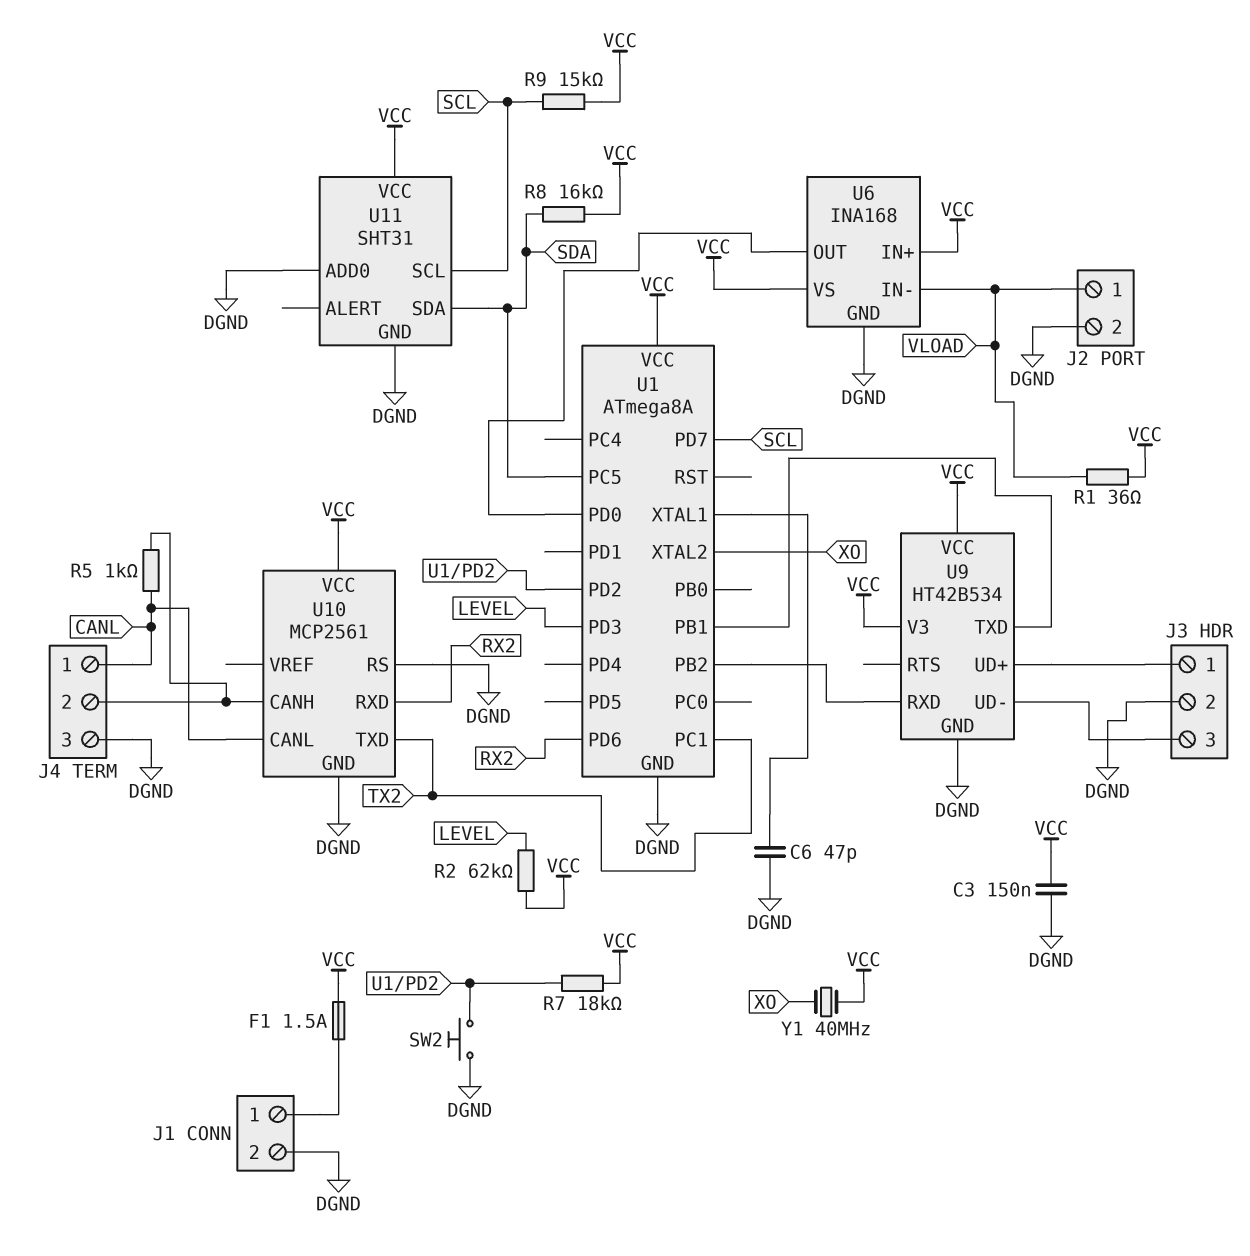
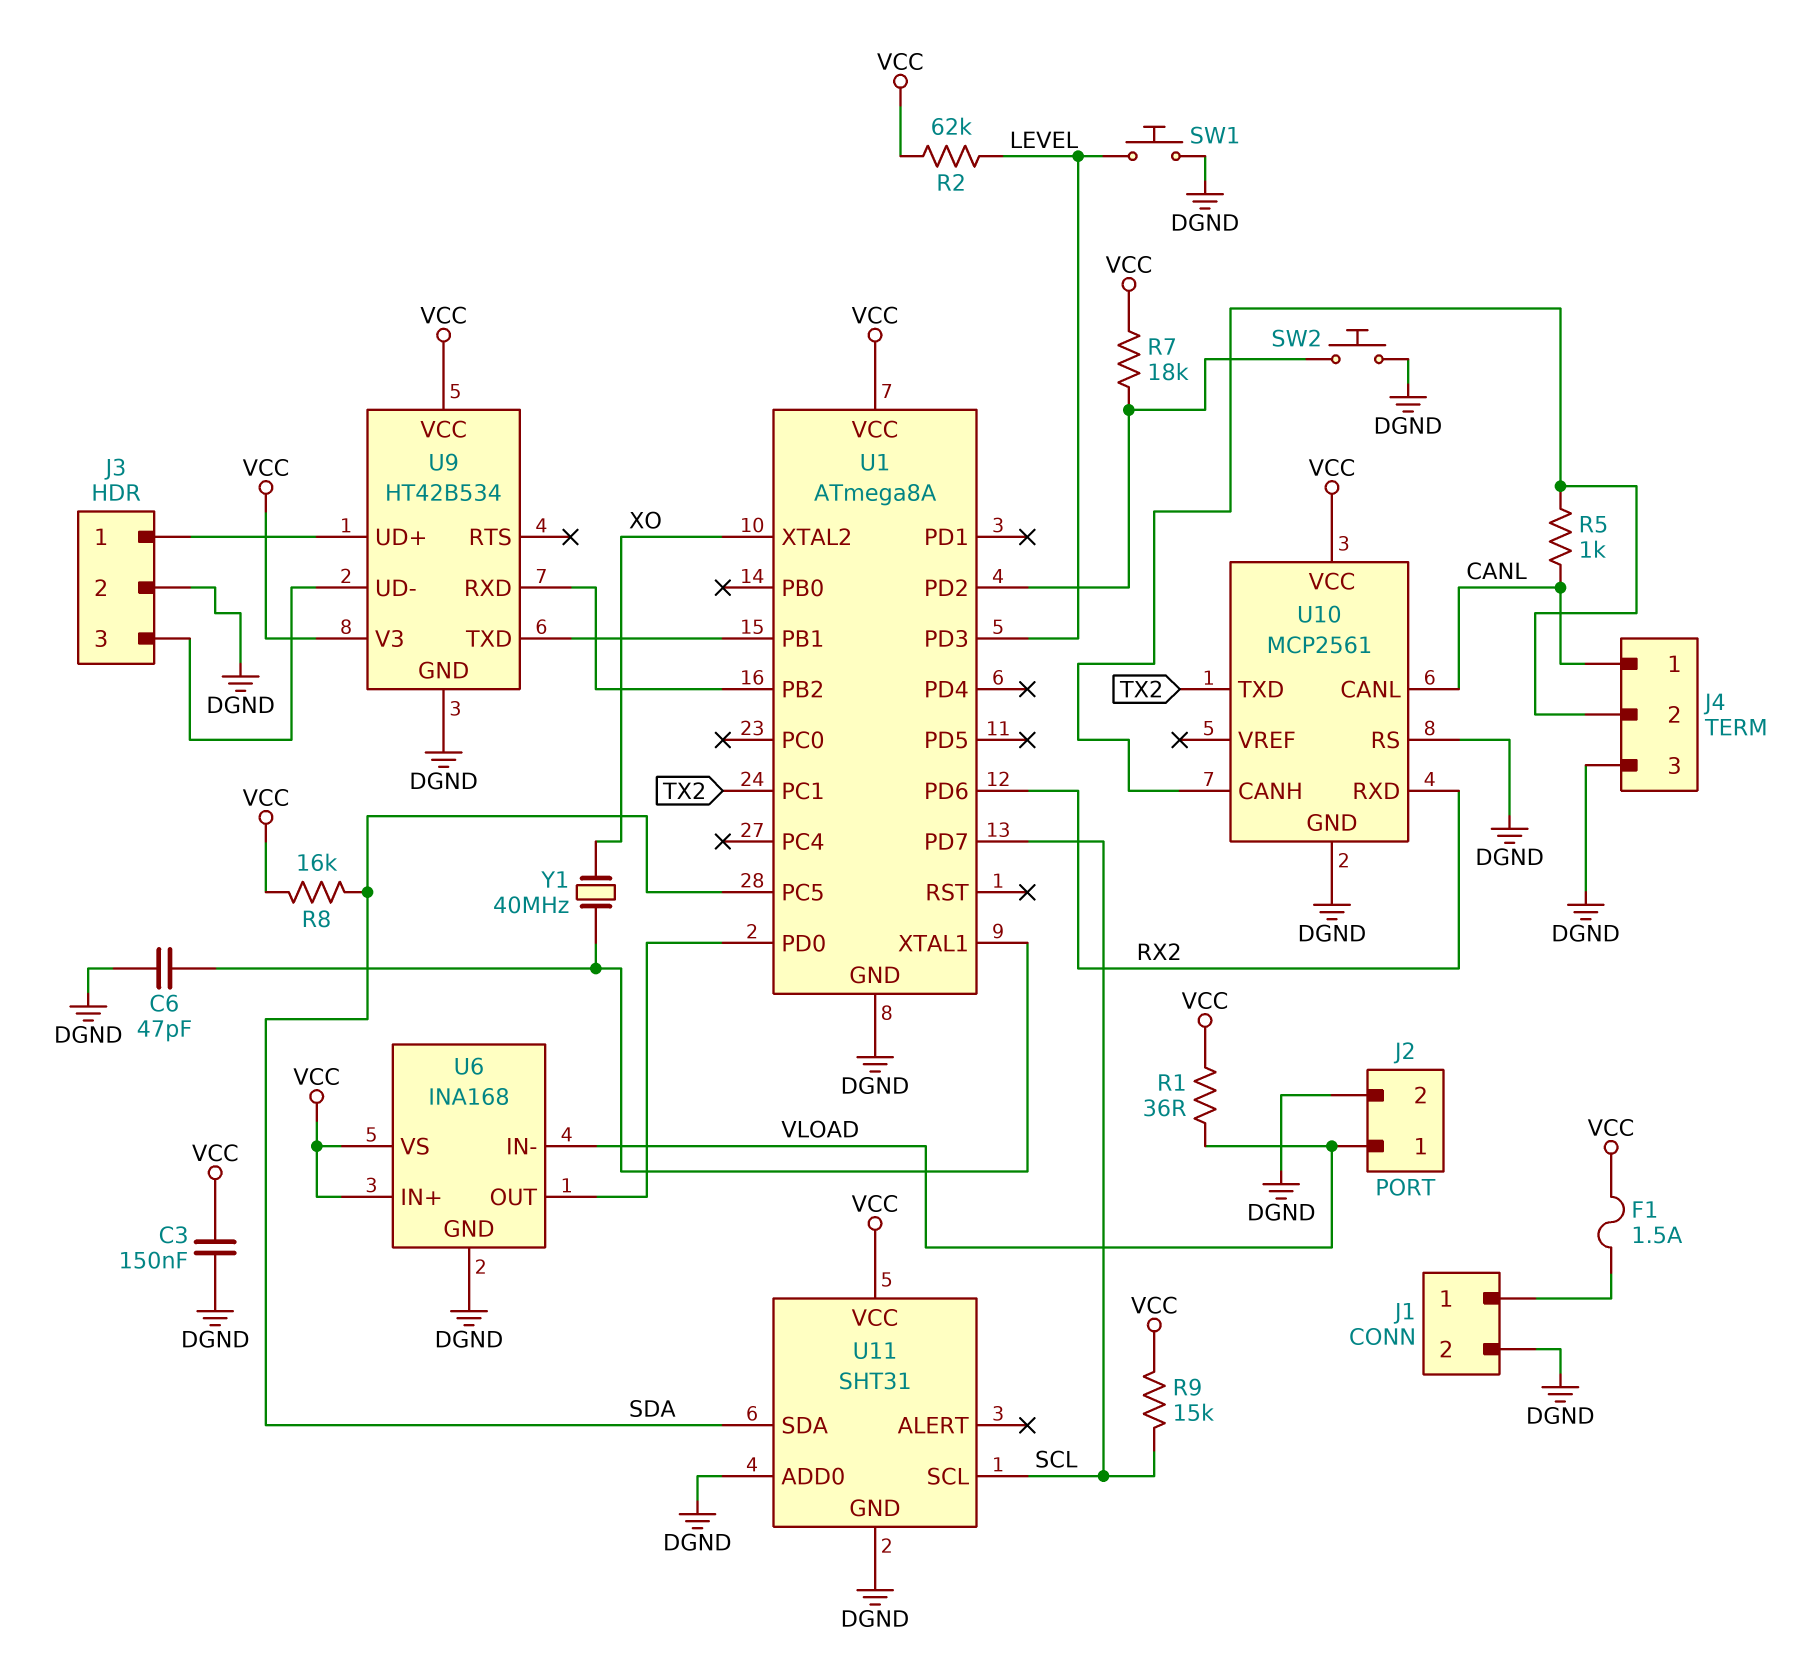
SW1: none -> button (DGND, LEVEL)
Y1: 40MHz (VCC, XO) -> 40MHz (U1/XTAL1, XO)

